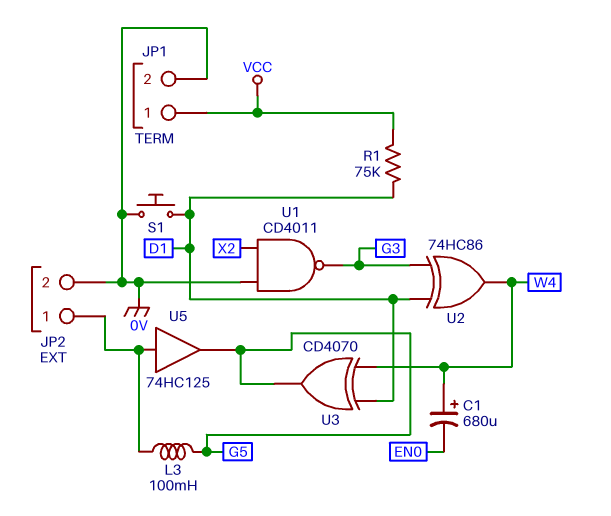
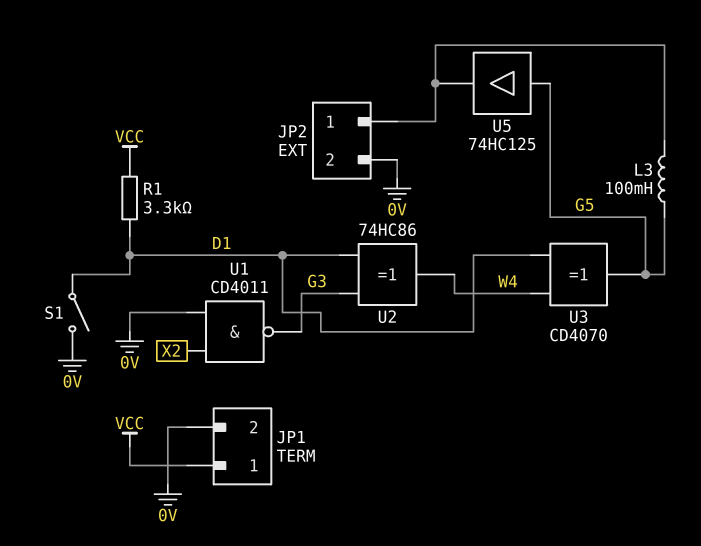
C1: 680uF (plus W4, minus EN0) -> none
R1: 75k (D1, VCC) -> 3.3k (D1, VCC)
S1: button (0V, D1) -> switch (0V, D1)
U5: buffer 74HC125 (in JP2/1, out G5) -> buffer 74HC125 (in G5, out JP2/1)

